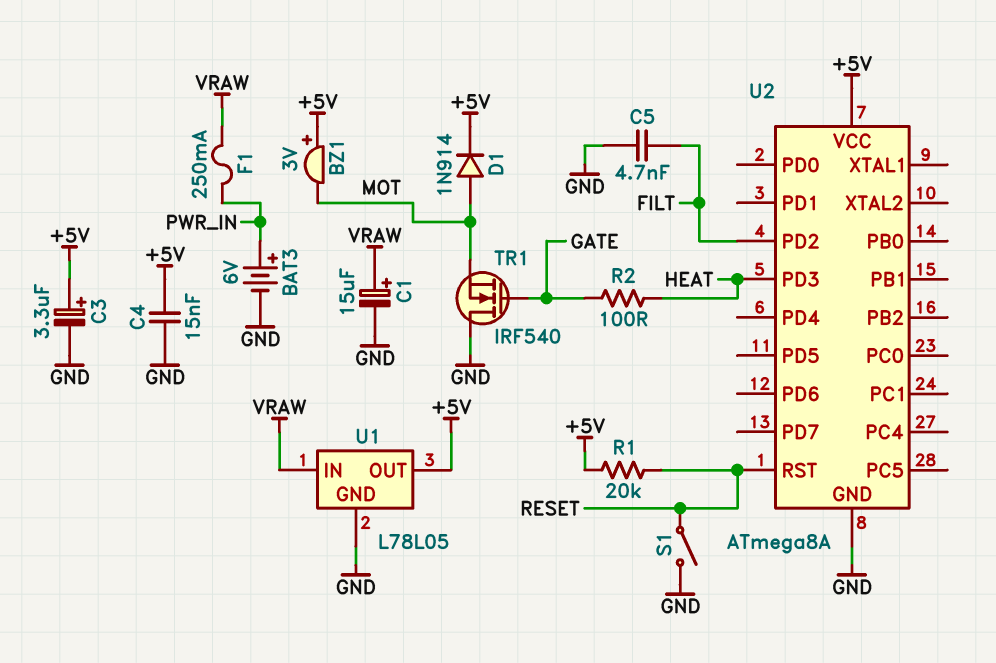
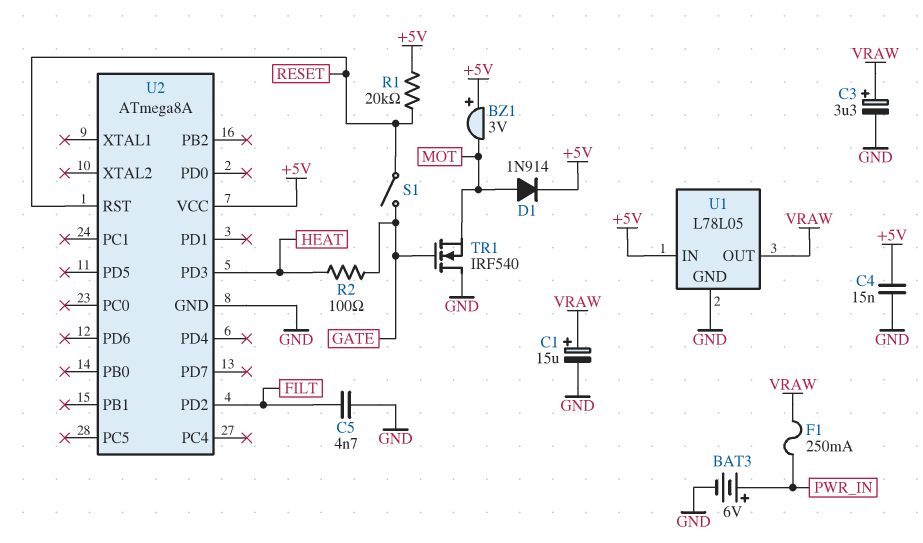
C3: 3.3uF (plus +5V, minus GND) -> 3.3uF (plus VRAW, minus GND)
S1: switch (GND, RESET) -> switch (GATE, RESET)
U1 pin IN: VRAW -> +5V
U1 pin OUT: +5V -> VRAW

